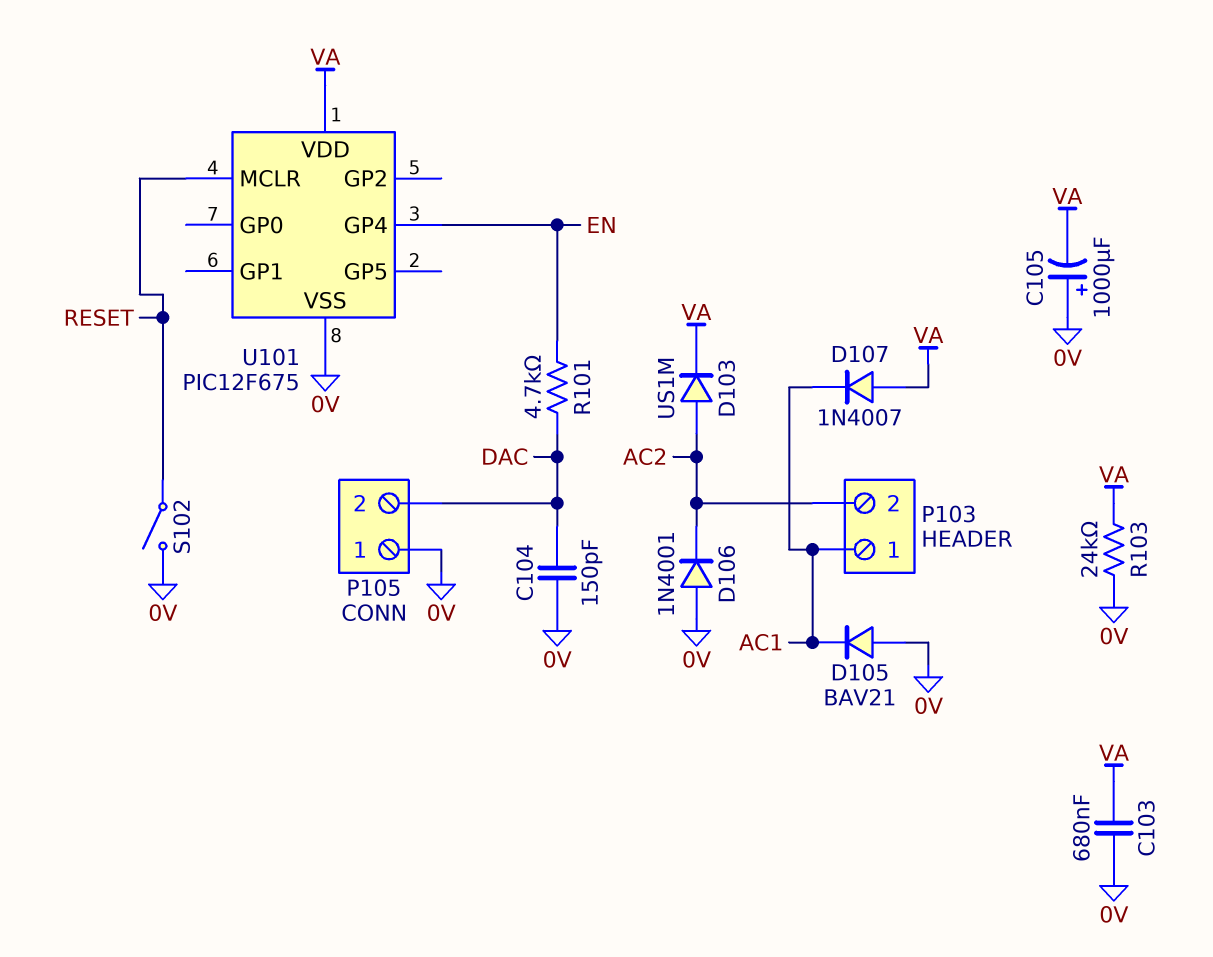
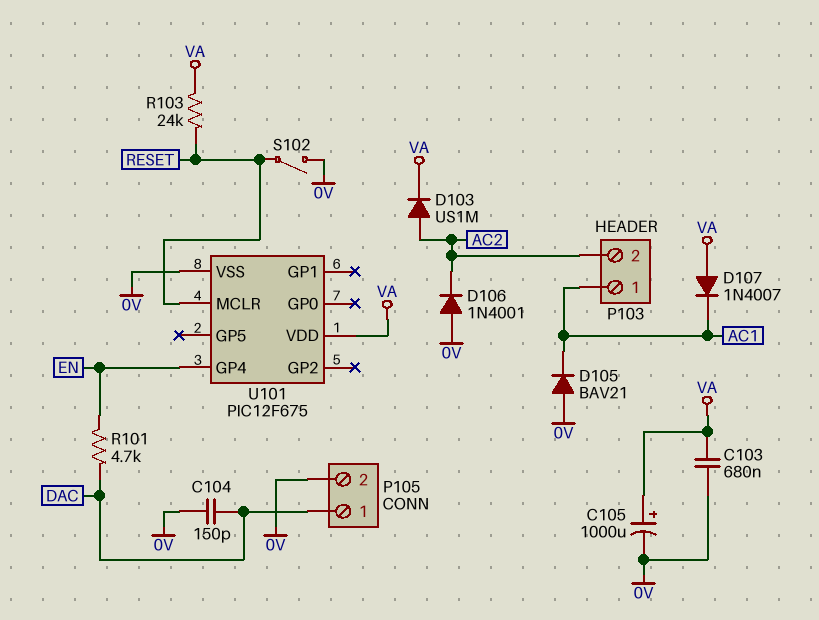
C105: 1000uF (plus 0V, minus VA) -> 1000uF (plus VA, minus 0V)
P105 pin 1: 0V -> DAC
P105 pin 2: DAC -> 0V
R103: 24k (0V, VA) -> 24k (RESET, VA)

